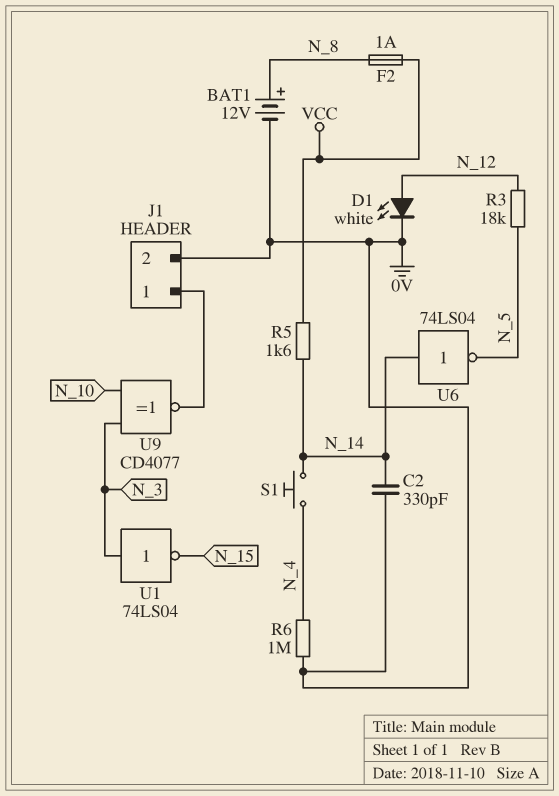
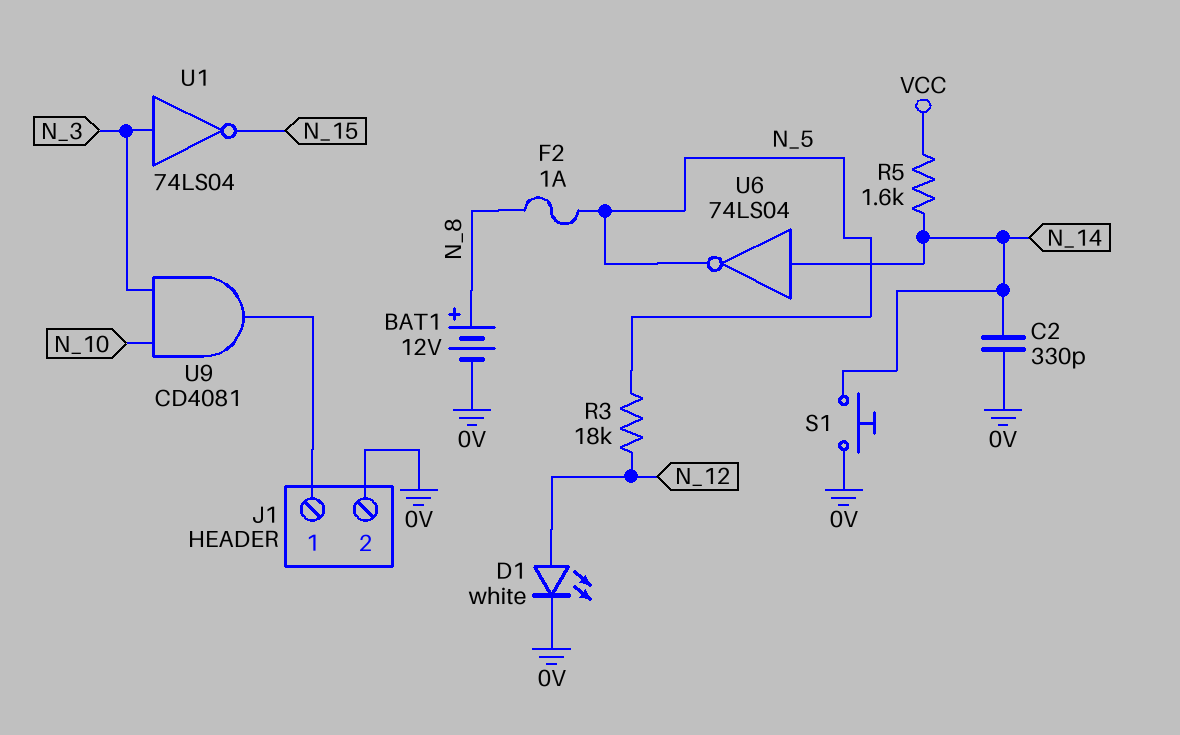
F2: 1A (N_8, VCC) -> 1A (N_5, N_8)
R6: 1M (0V, N_4) -> none
S1: button (N_4, N_14) -> button (0V, N_14)
U9: XNOR CD4077 (in N_3, in N_10, out J1/1) -> AND CD4081 (in N_3, in N_10, out J1/1)

